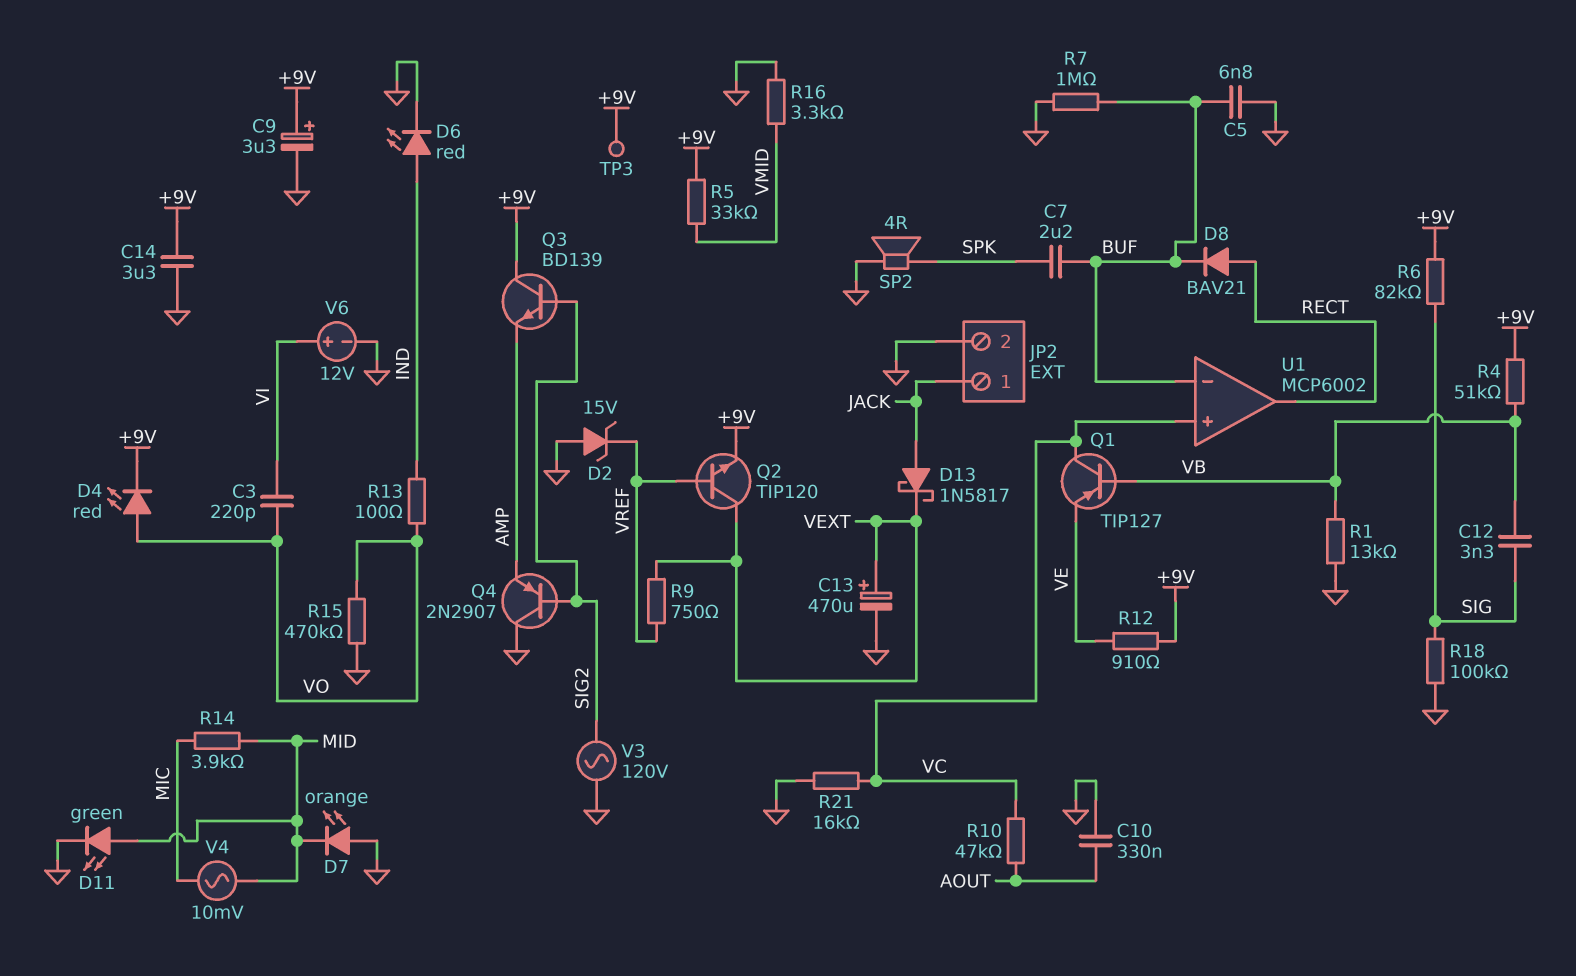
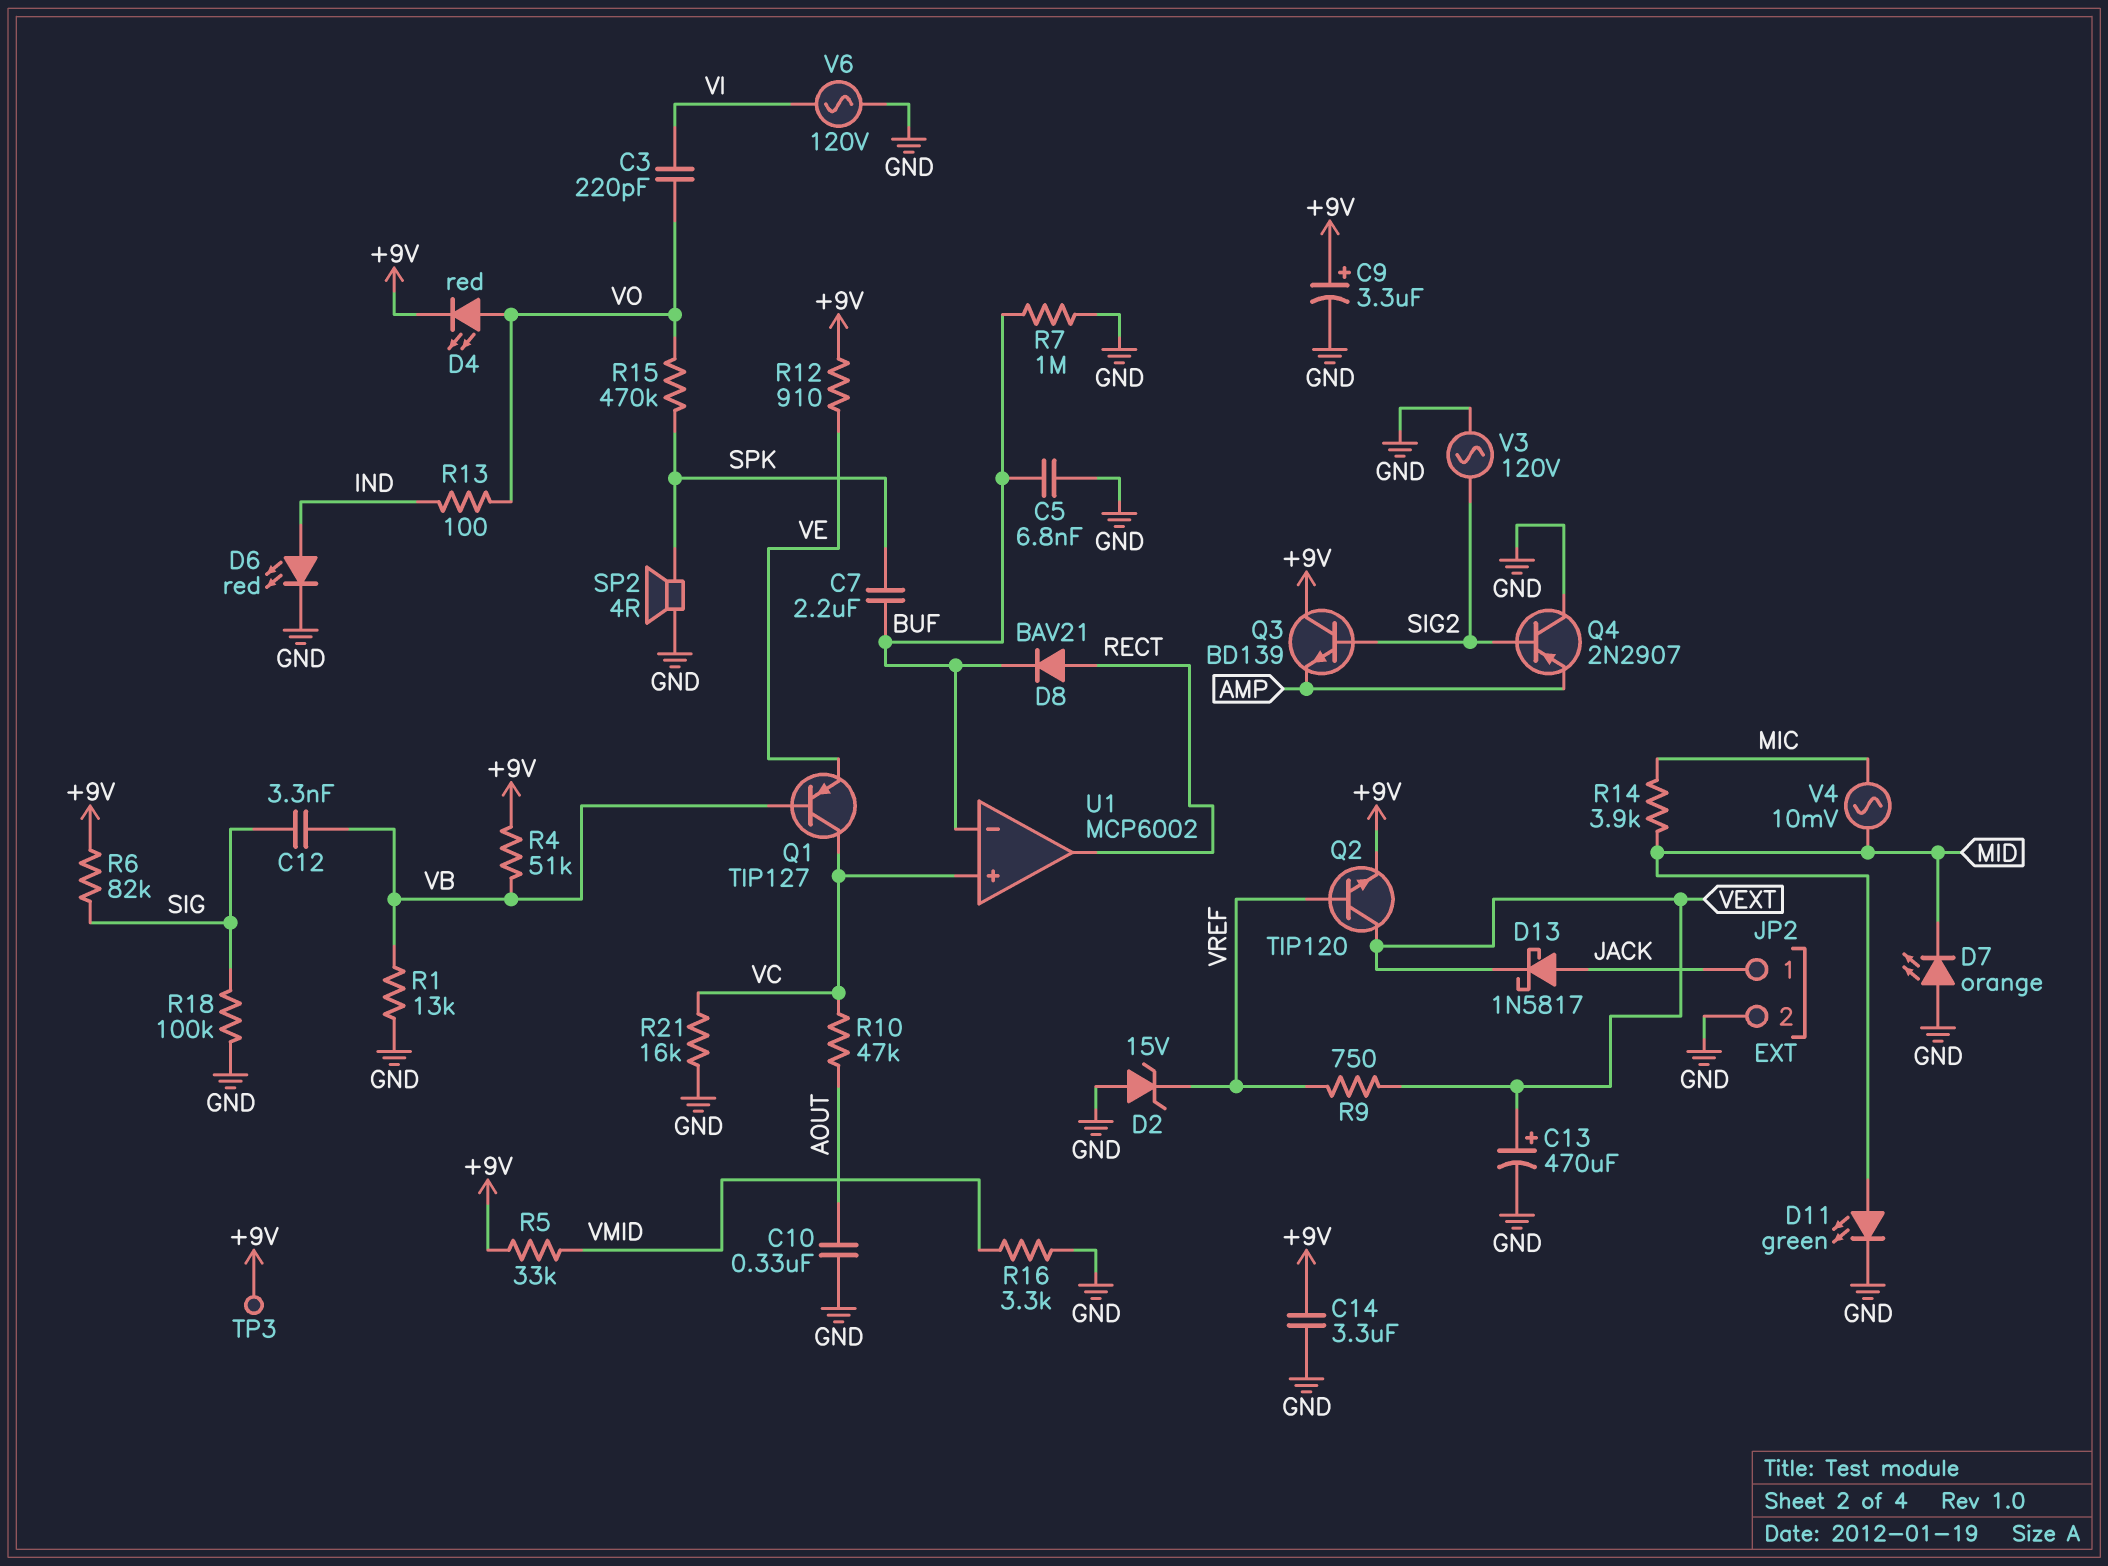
R15: 470k (GND, VO) -> 470k (SPK, VO)
V6: 12V (plus VI, minus GND) -> AC 120V (GND, VI)

